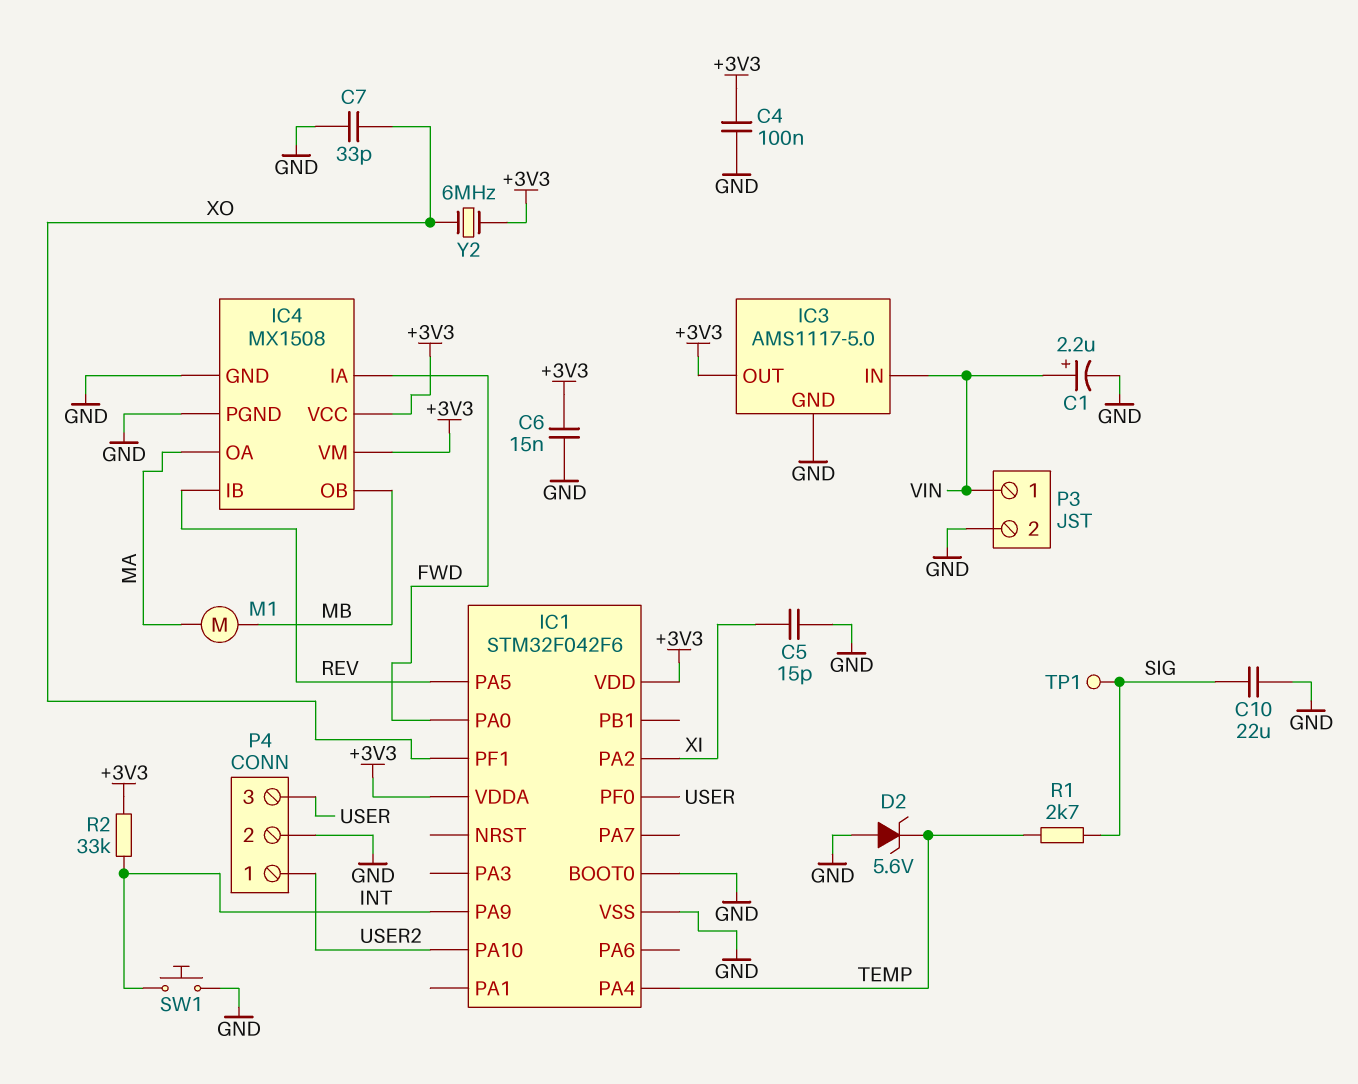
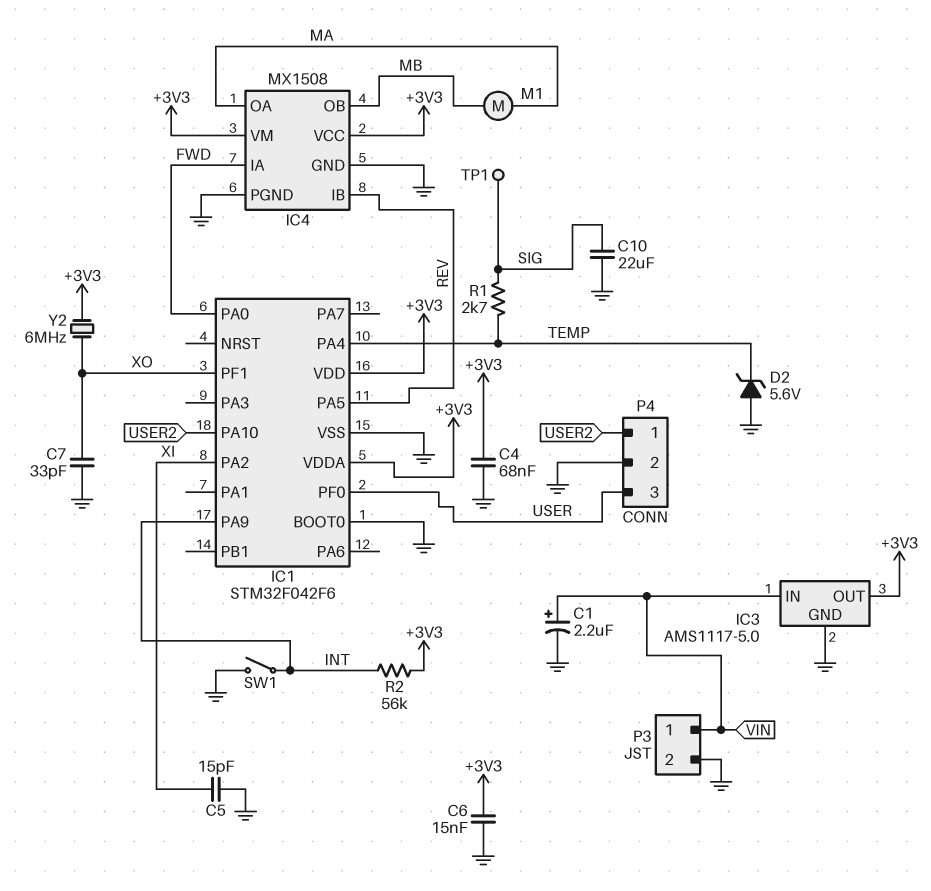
C4: 100nF (+3V3, GND) -> 68nF (+3V3, GND)
R2: 33k (+3V3, INT) -> 56k (+3V3, INT)
SW1: button (GND, INT) -> switch (GND, INT)

